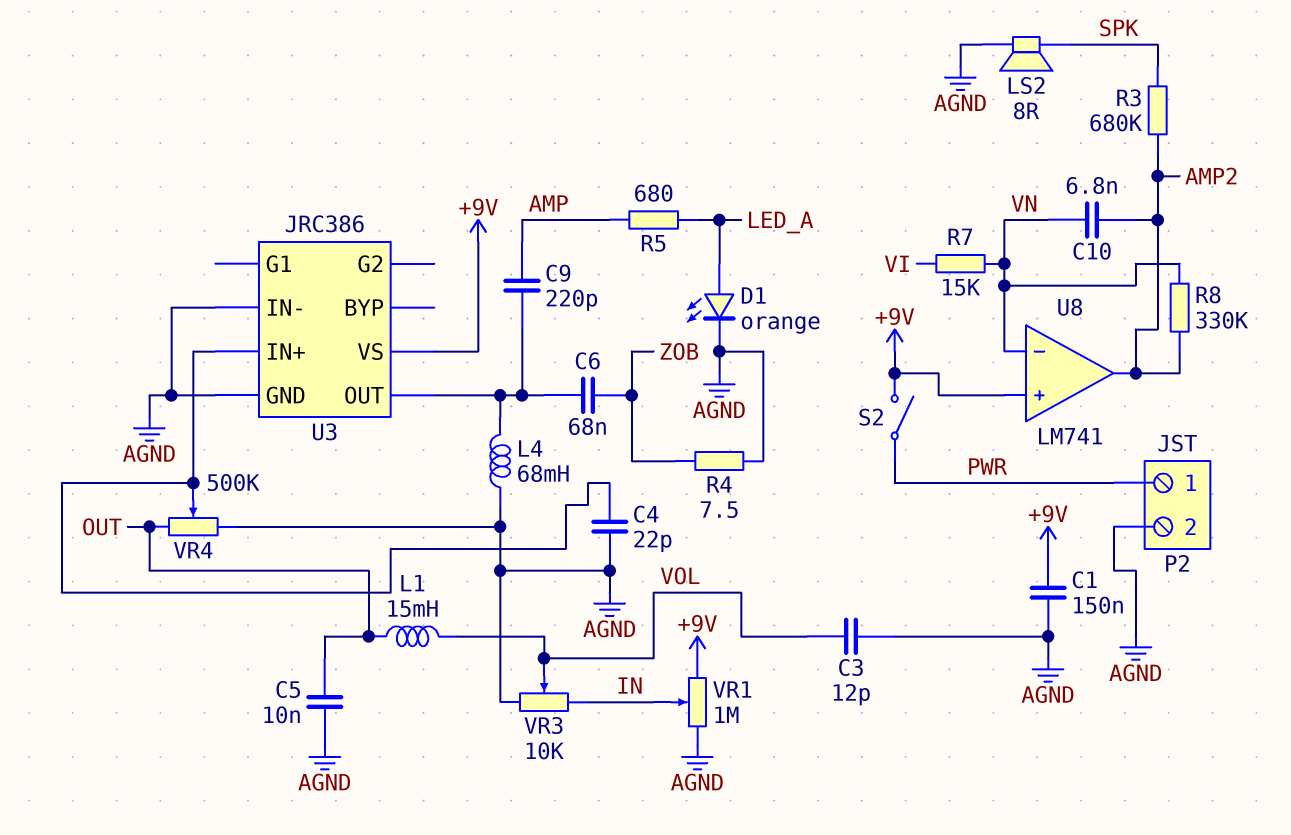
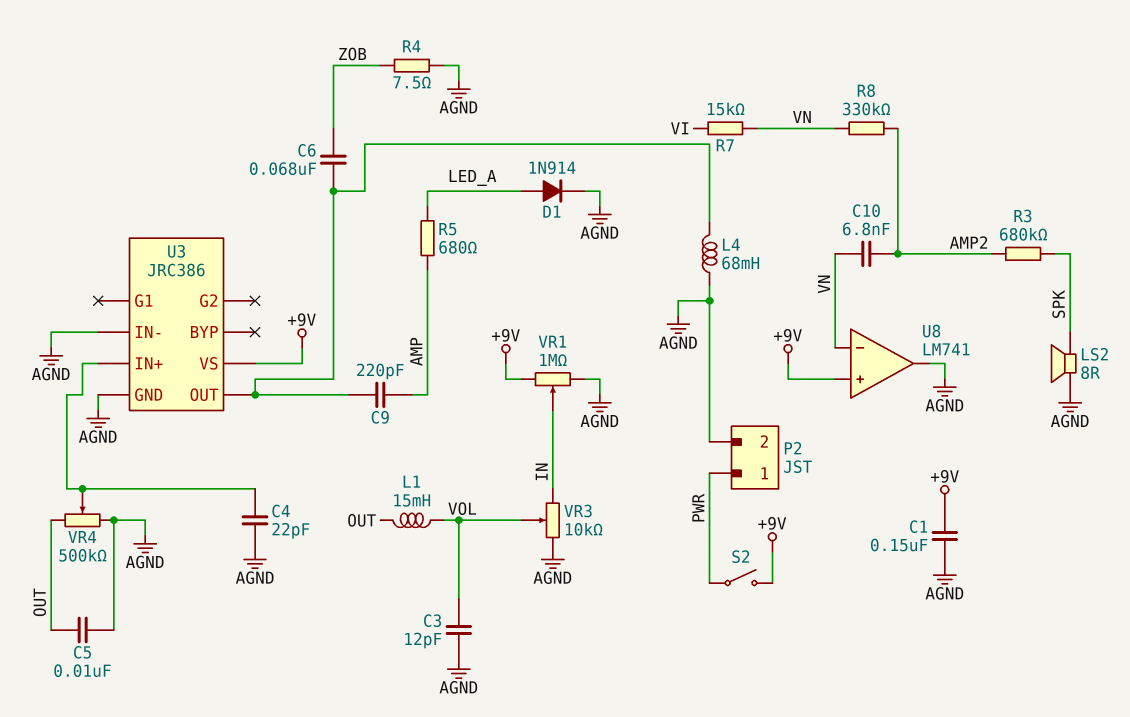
D1: LED orange (A LED_A, K AGND) -> diode 1N914 (A LED_A, K AGND)
U8 pin out: AMP2 -> AGND

